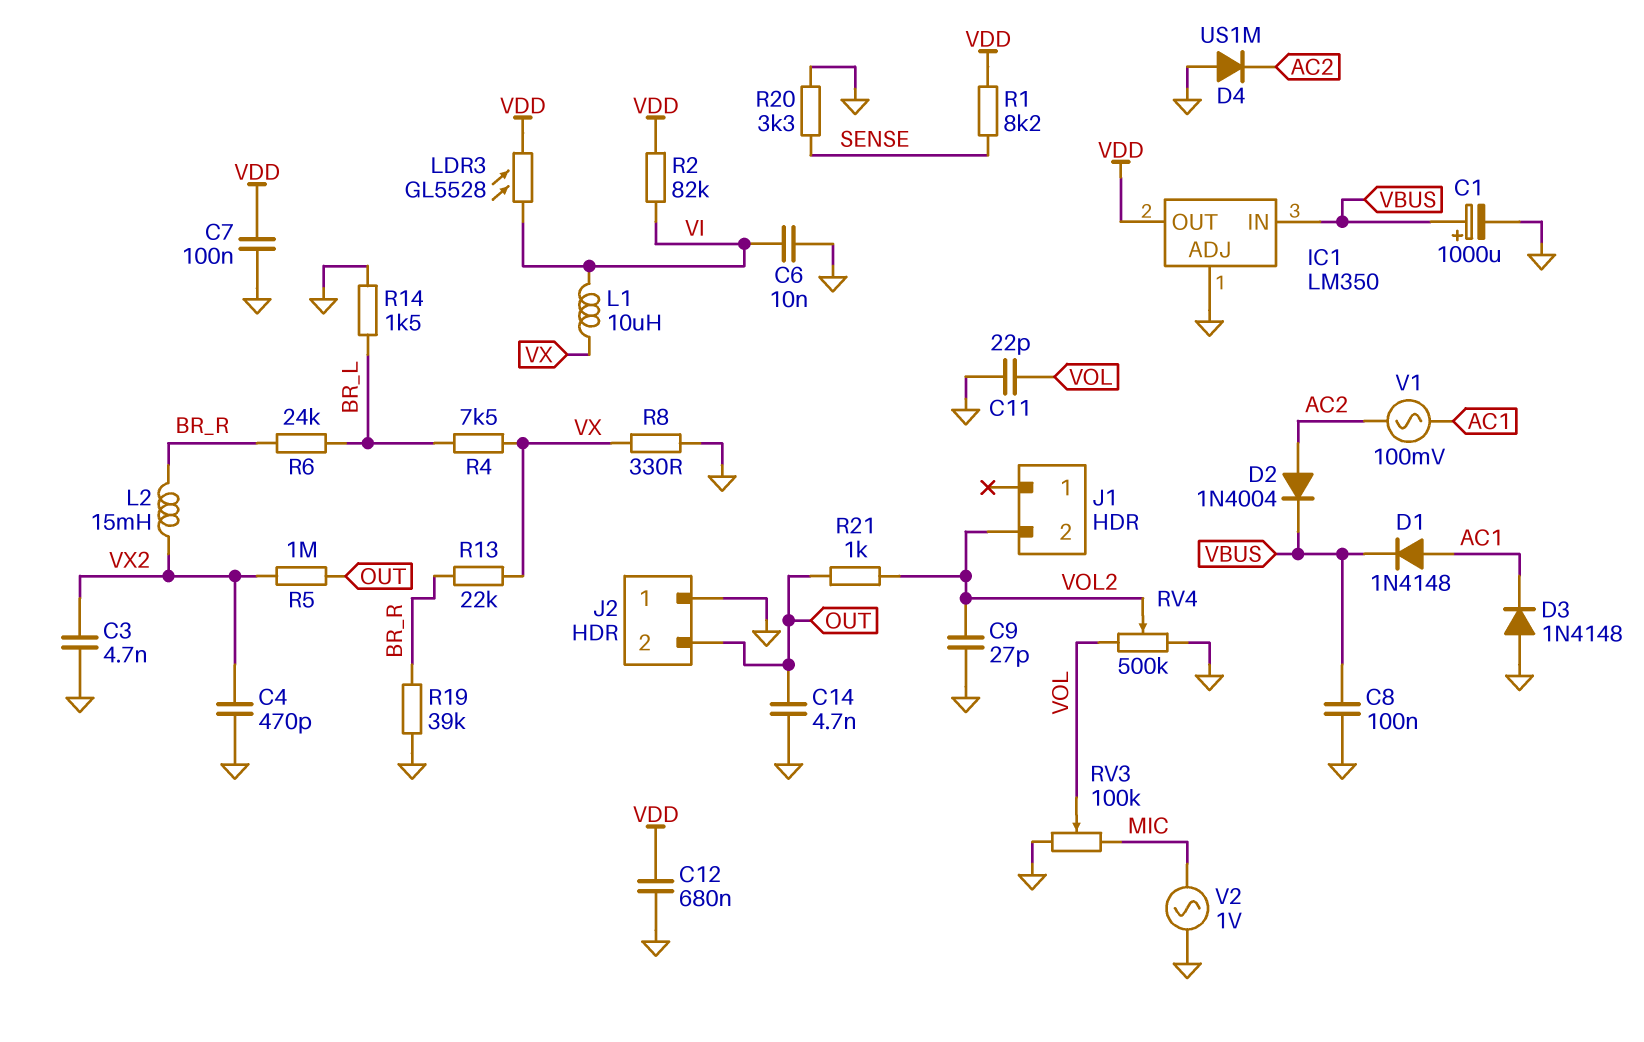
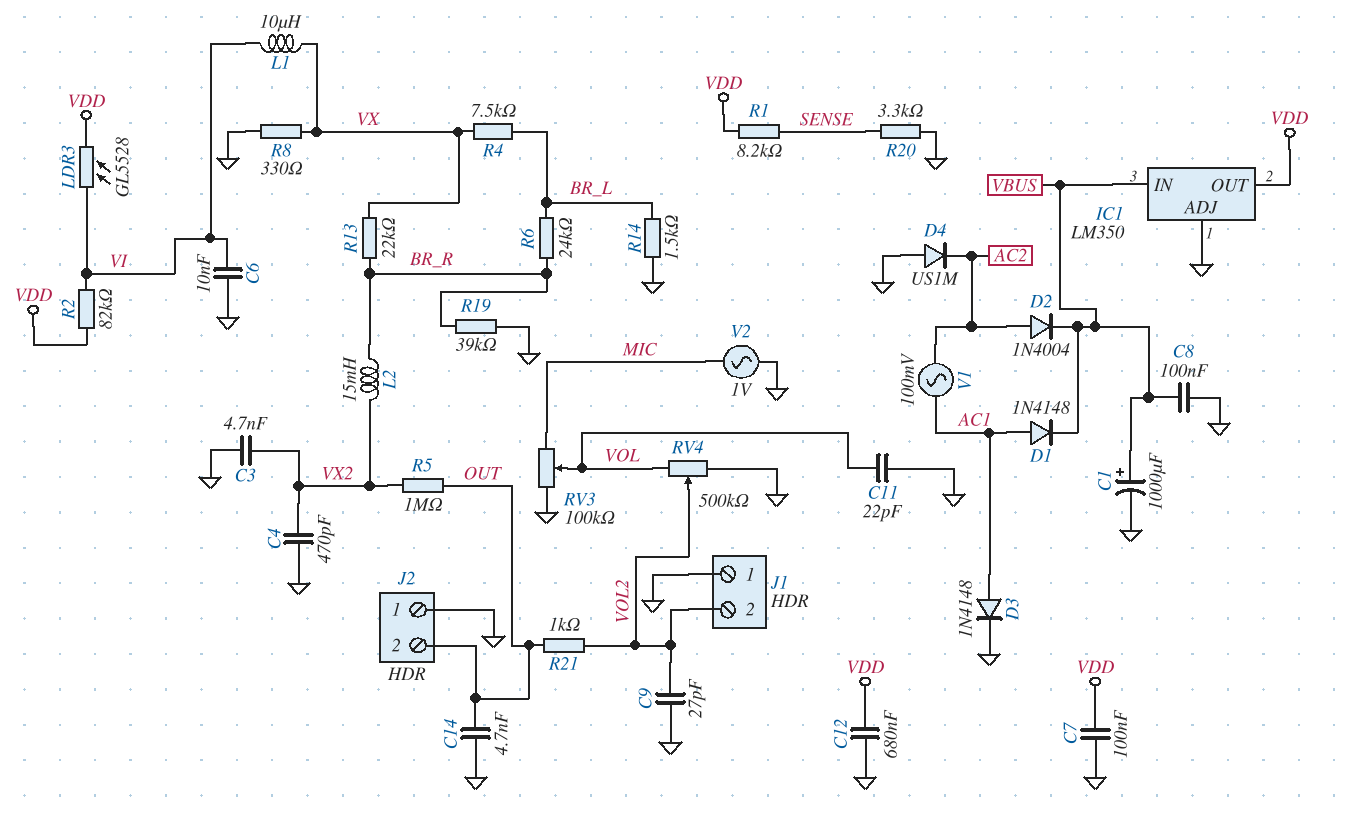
D3: diode 1N4148 (A GND, K AC1) -> diode 1N4148 (A AC1, K GND)
J1 pin 1: none -> GND

